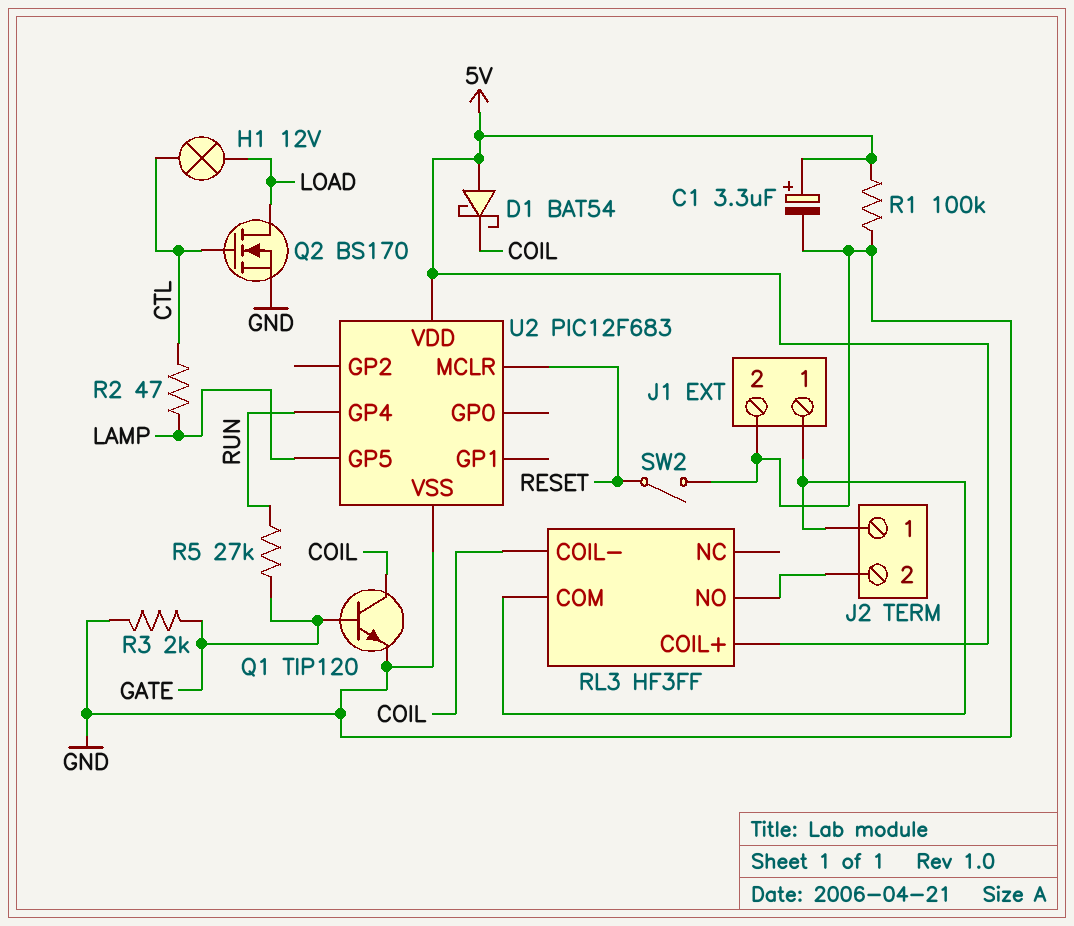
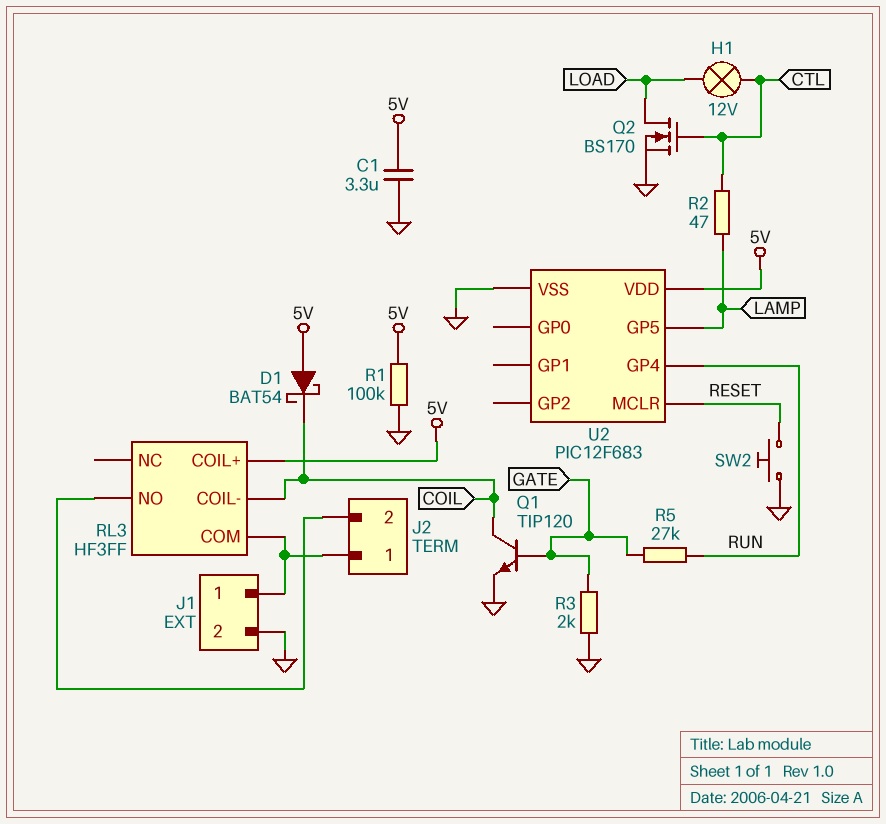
C1: 3.3uF (plus 5V, minus GND) -> 3.3uF (5V, GND)
SW2: switch (GND, RESET) -> button (GND, RESET)

